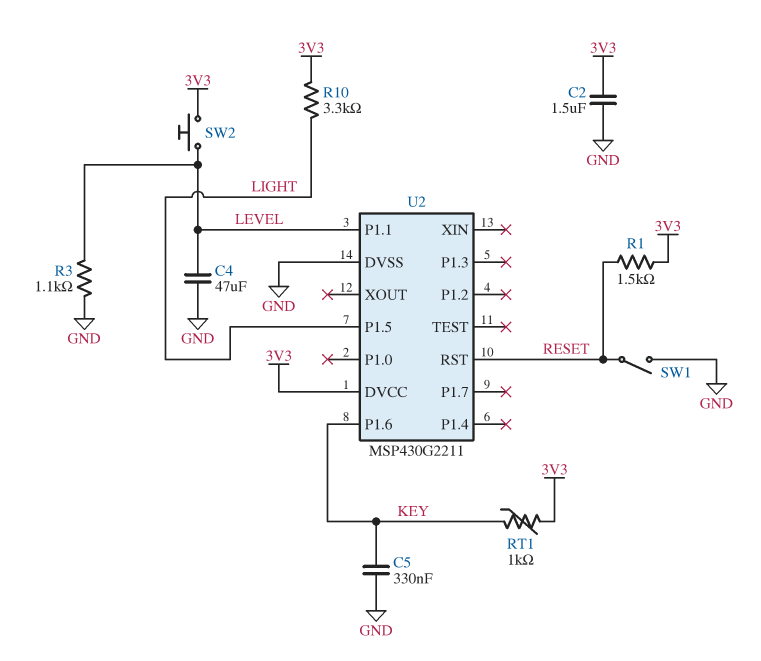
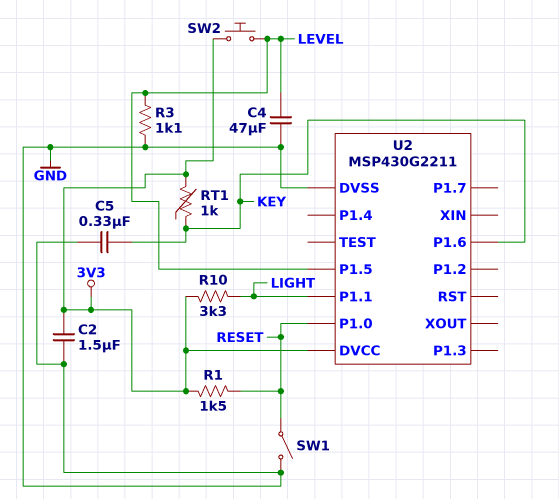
U2 pin P1.0: none -> RESET
U2 pin P1.1: LEVEL -> LIGHT
U2 pin P1.5: LIGHT -> LEVEL
U2 pin RST: RESET -> none

